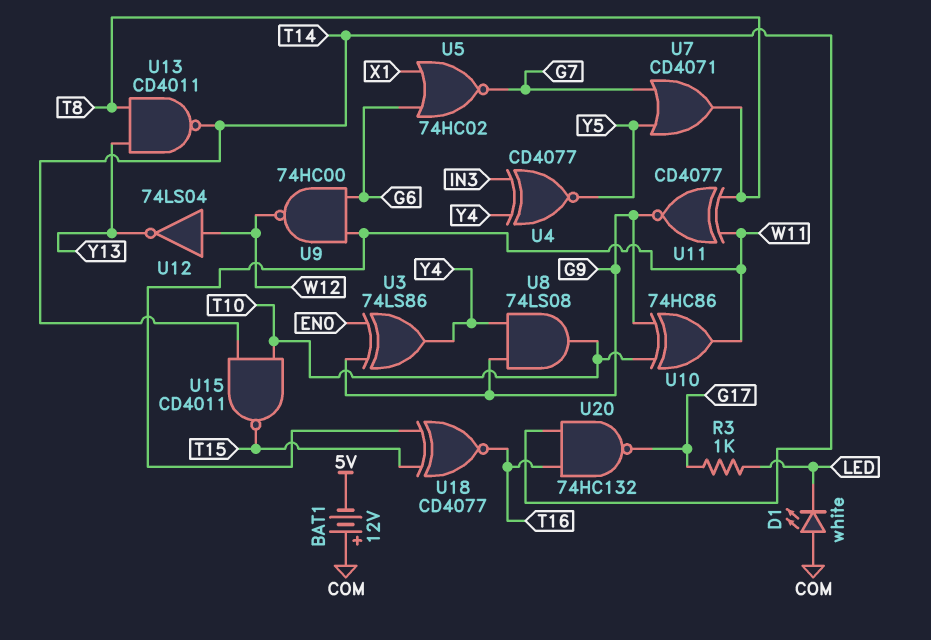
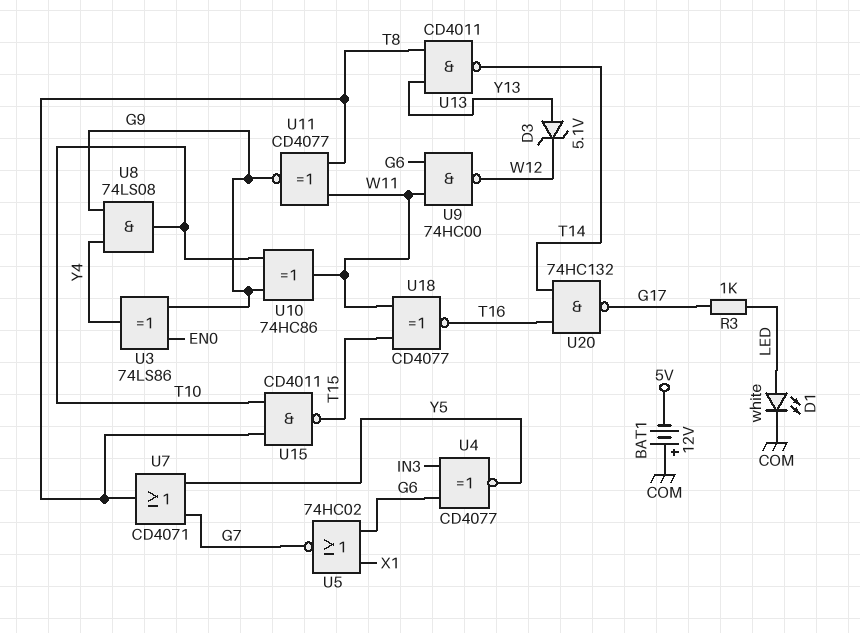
D1: LED white (A COM, K LED) -> LED white (A LED, K COM)
D3: none -> zener 5.1V (A Y13, K W12)
U4: XNOR CD4077 (in IN3, in Y4, out Y5) -> XNOR CD4077 (in G6, in IN3, out Y5)
U12: NOT 74LS04 (in W12, out Y13) -> none
U15: NAND CD4011 (in T10, in T14, out T15) -> NAND CD4011 (in T8, in T10, out T15)

